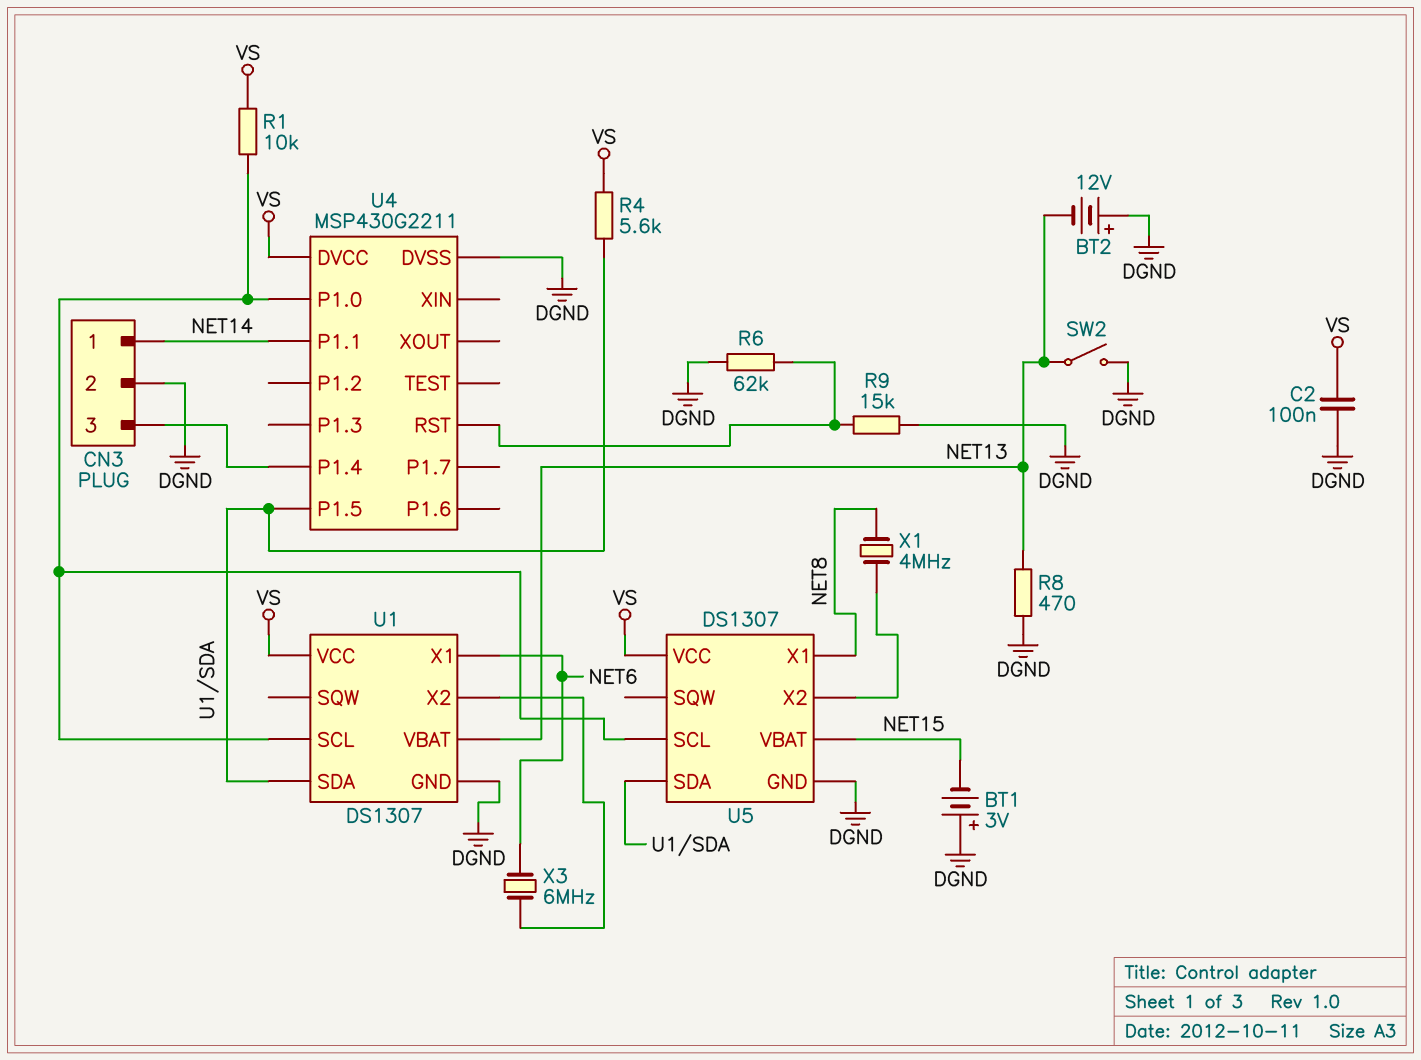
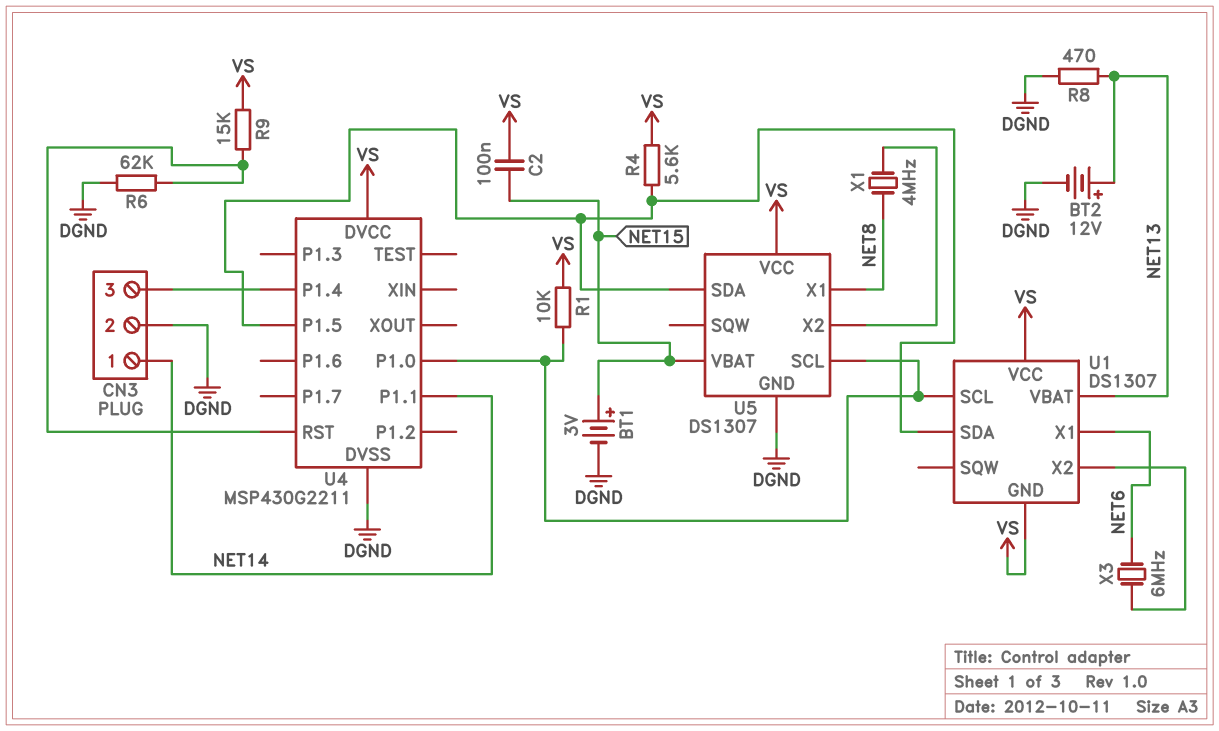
BT1: 3V (plus DGND, minus NET15) -> 3V (plus NET15, minus DGND)
BT2: 12V (plus DGND, minus NET13) -> 12V (plus NET13, minus DGND)
C2: 100nF (DGND, VS) -> 100nF (NET15, VS)
R9: 15k (DGND, U4/RST) -> 15k (U4/RST, VS)
SW2: switch (DGND, NET13) -> none
U1 pin GND: DGND -> VS

